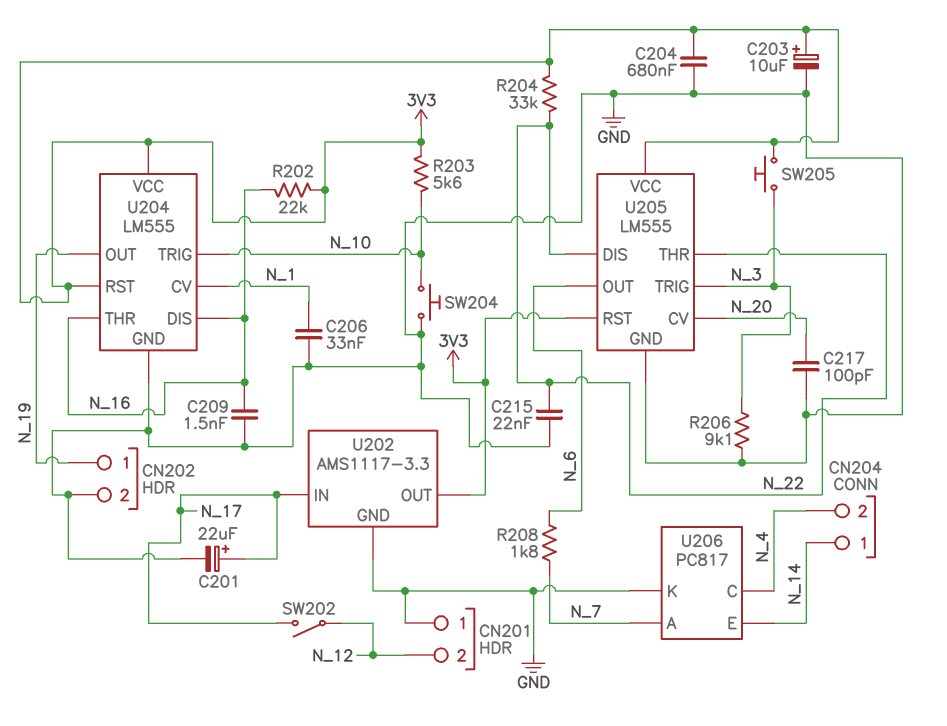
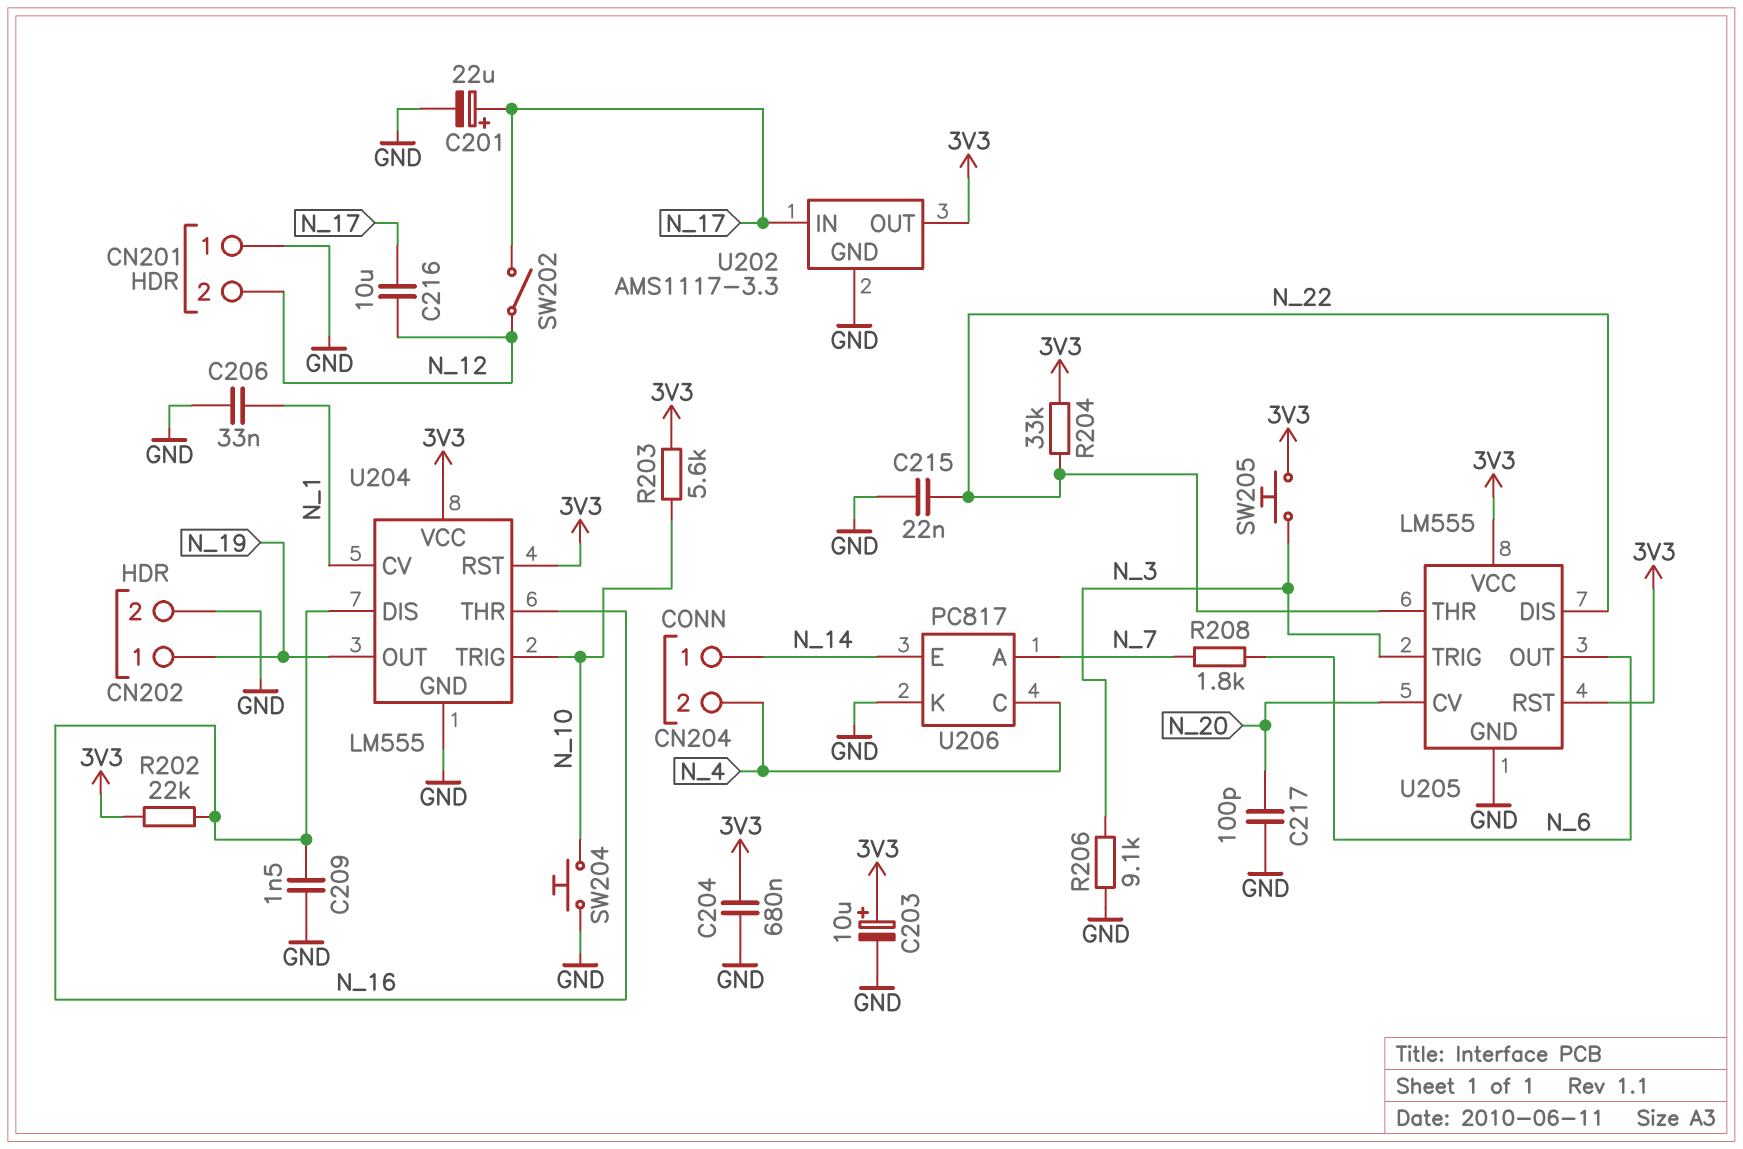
C216: none -> 10uF (N_12, N_17)

